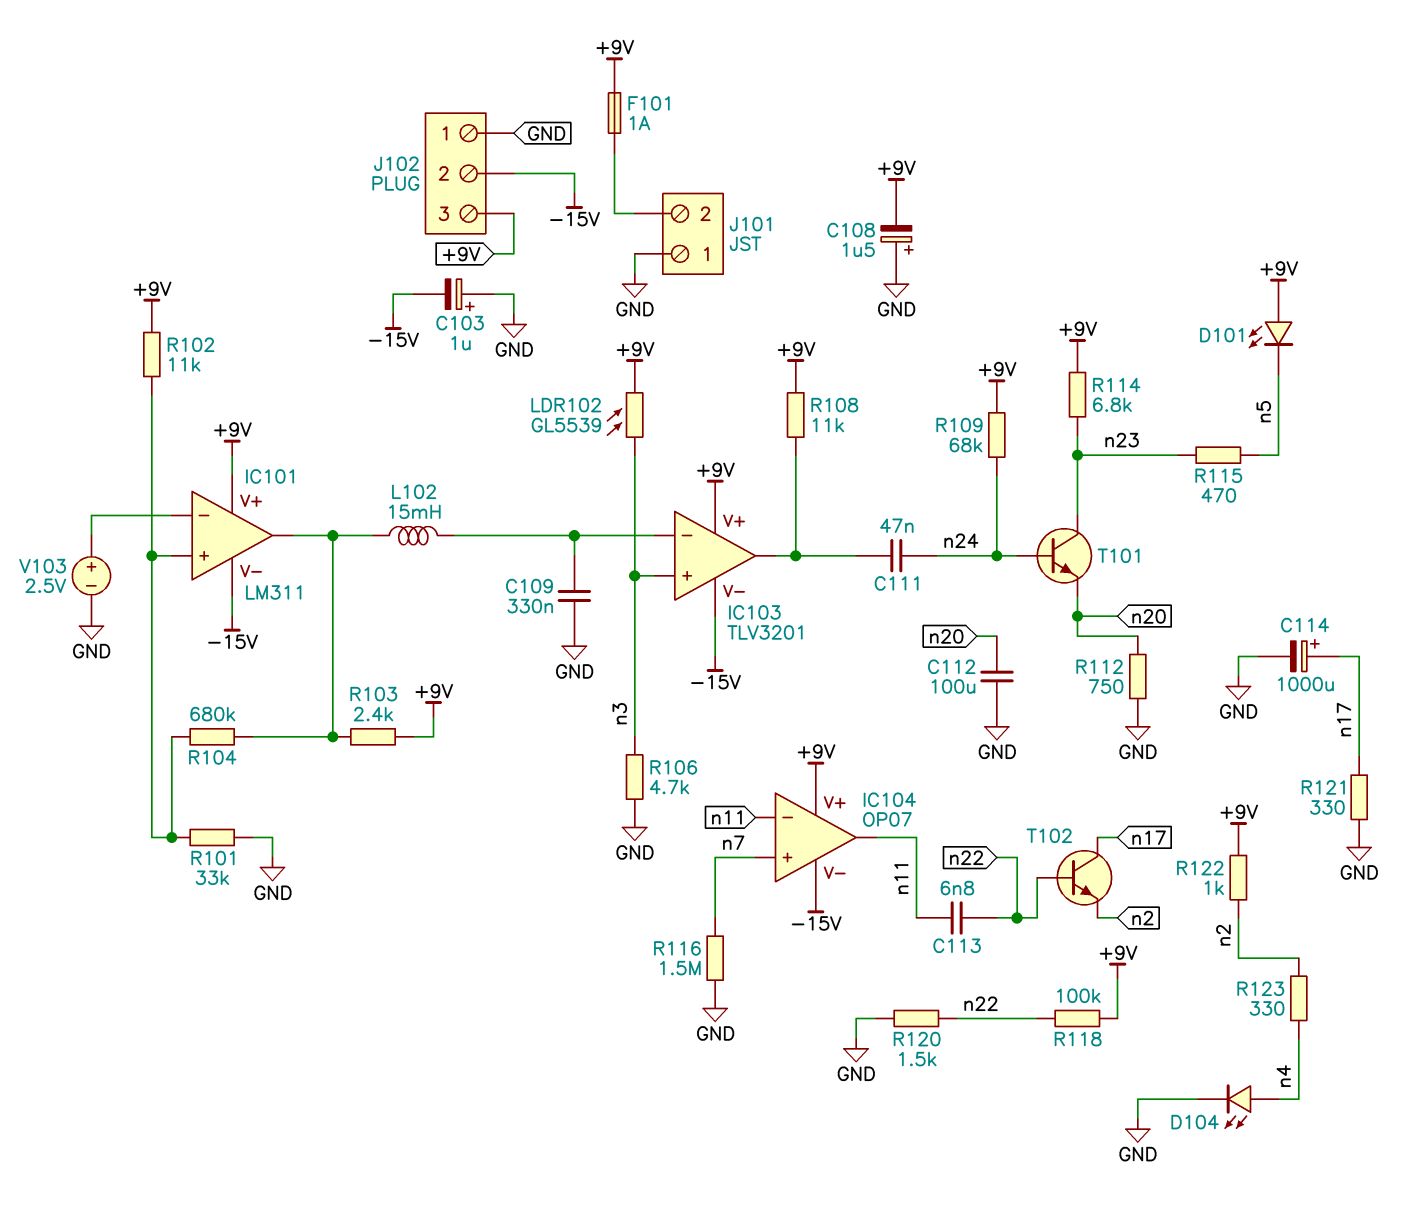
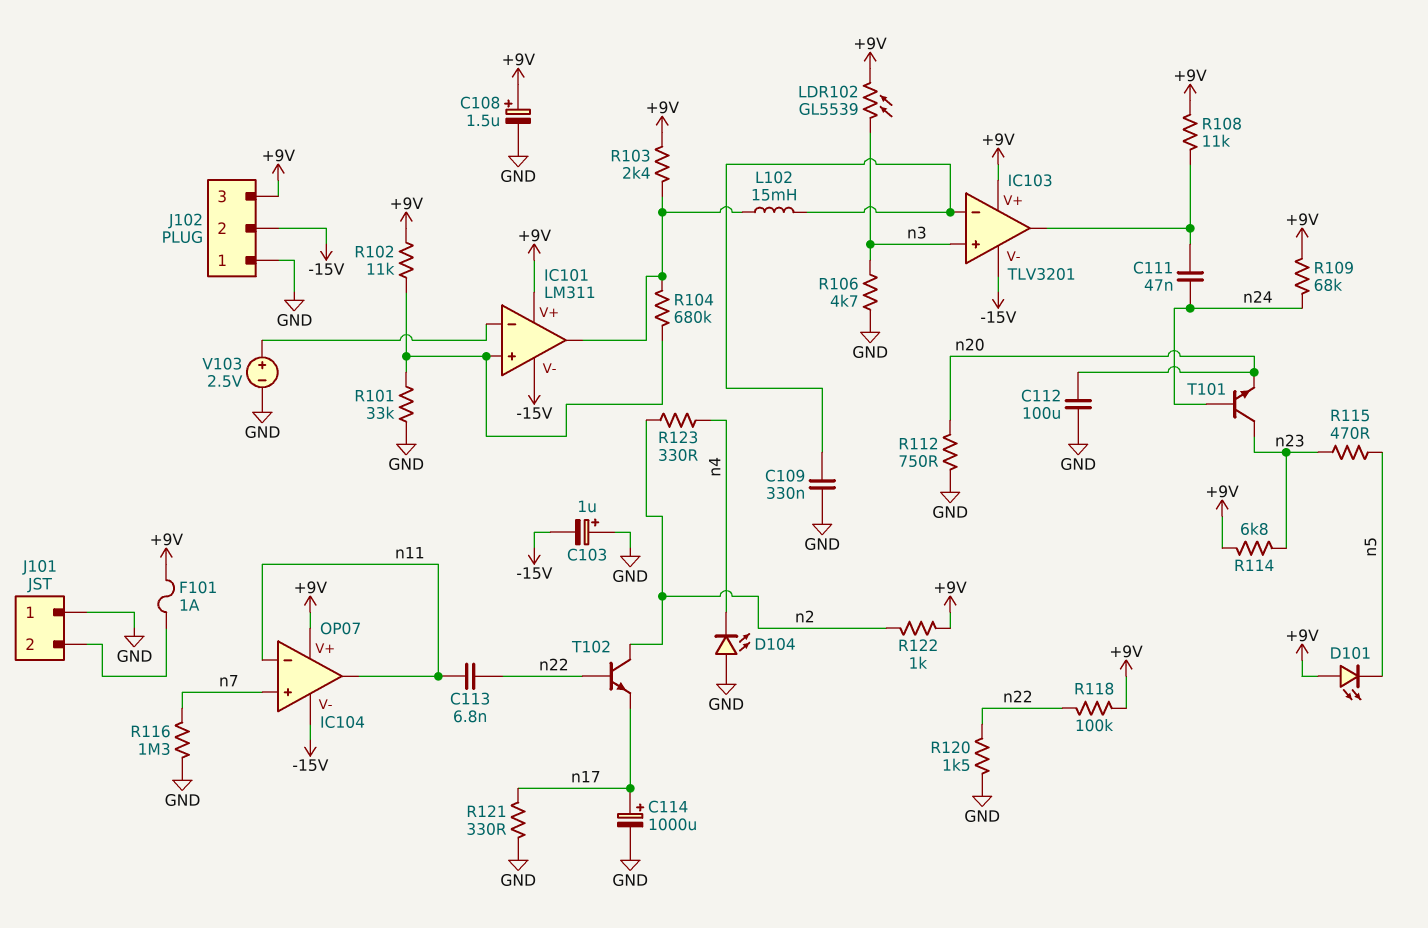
C108: 1.5uF (plus GND, minus +9V) -> 1.5uF (plus +9V, minus GND)
D104: LED (A n4, K GND) -> LED (A GND, K n4)
R116: 1.5M (GND, n7) -> 1.3M (GND, n7)
T102: NPN (B n22, C n17, E n2) -> NPN (B n22, C n2, E n17)

